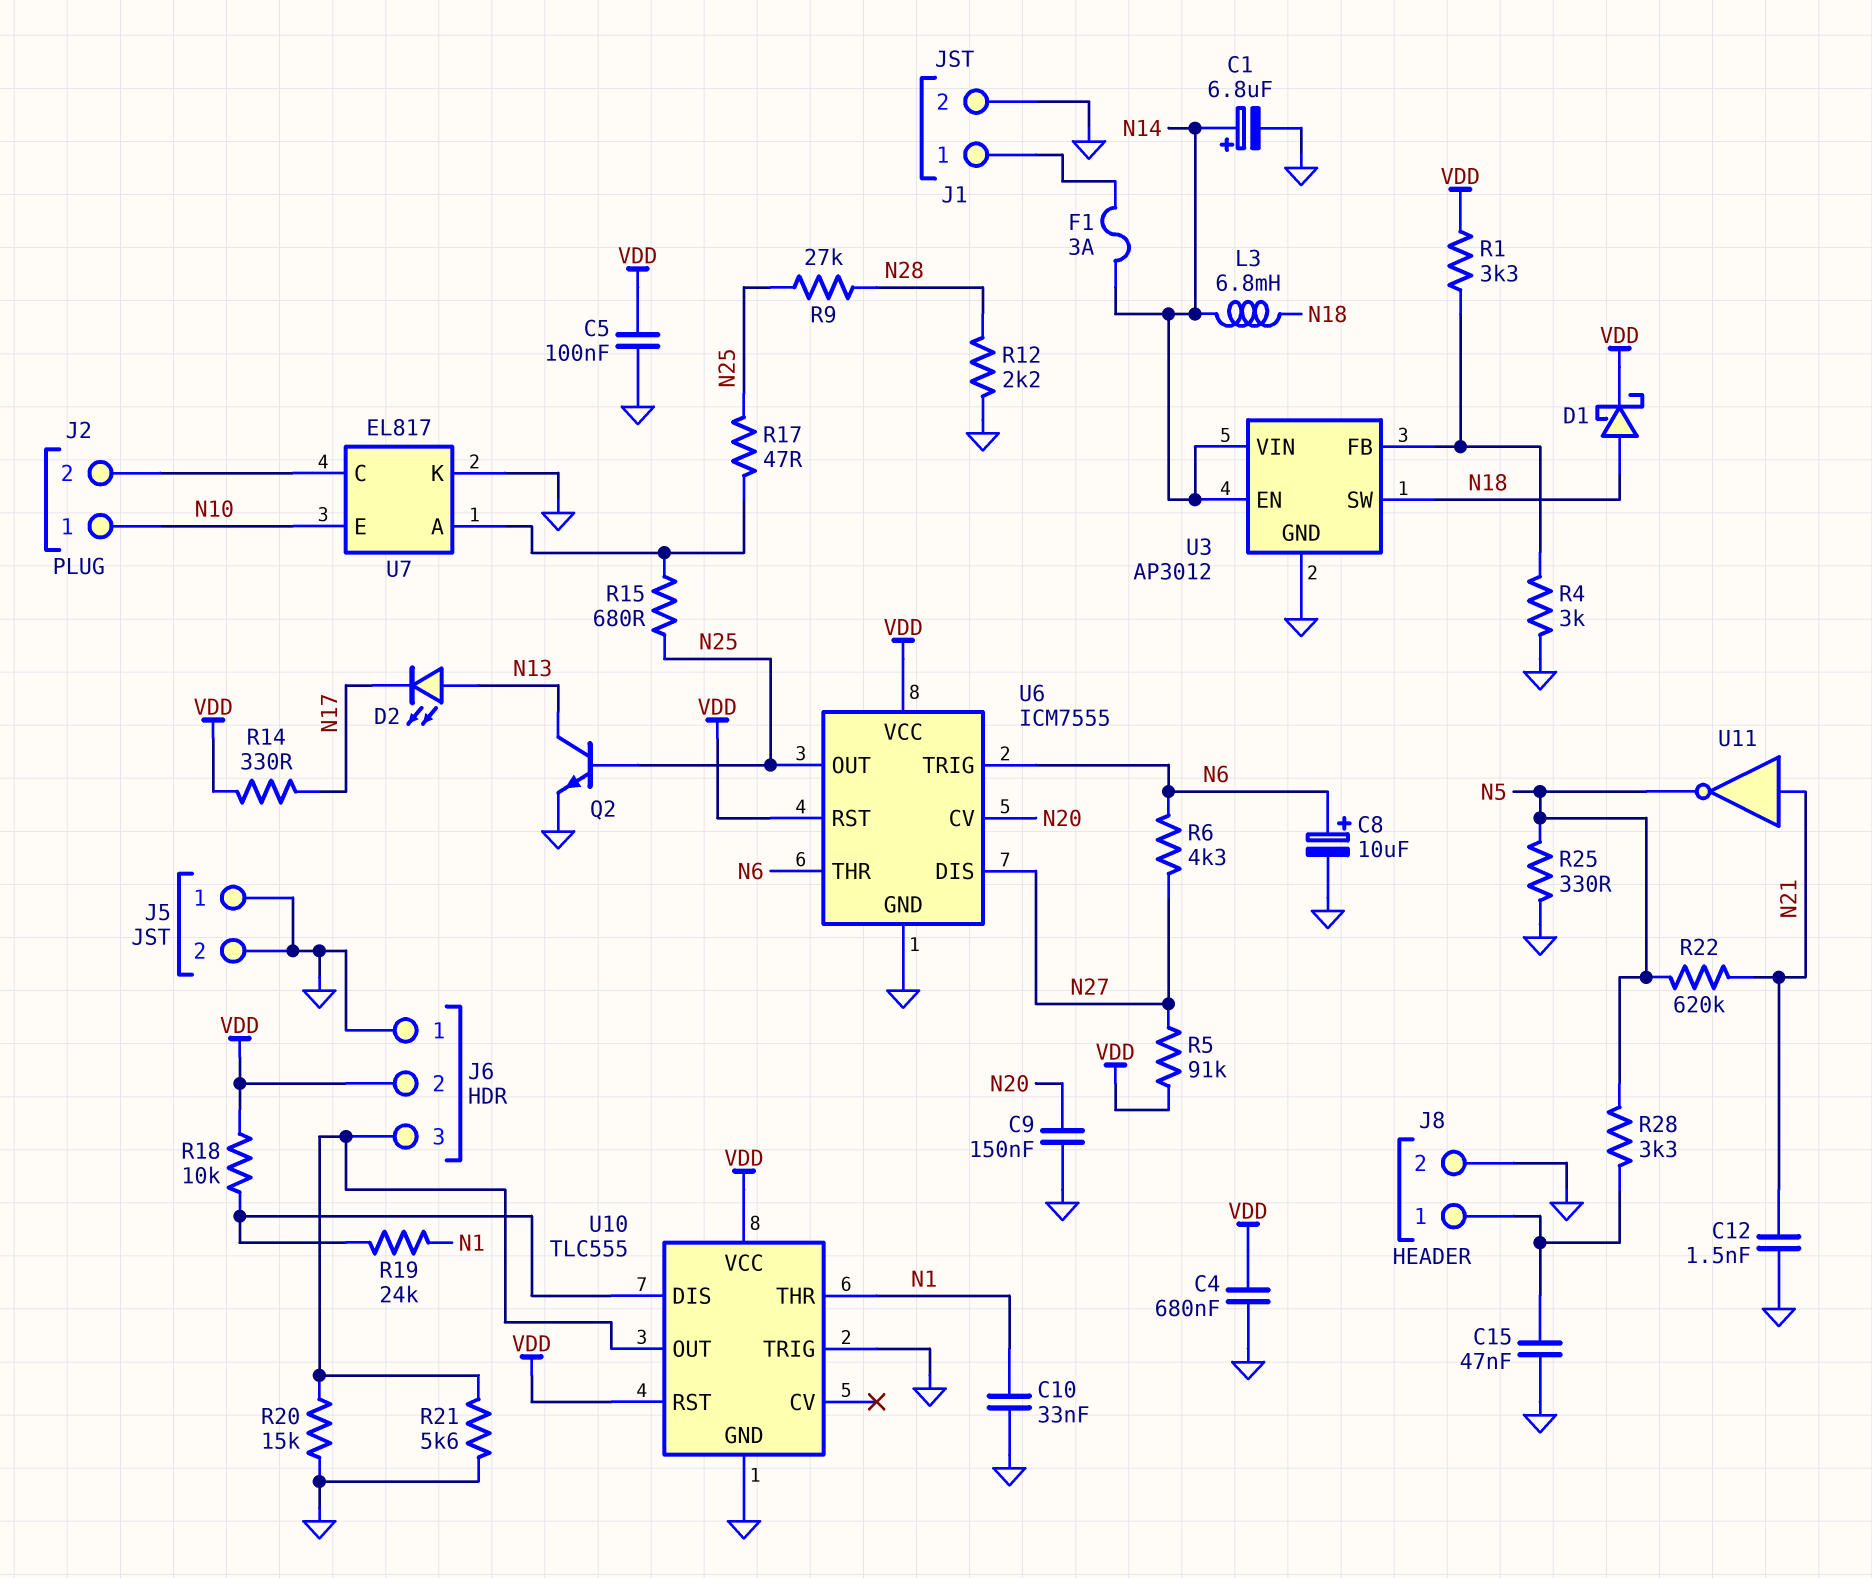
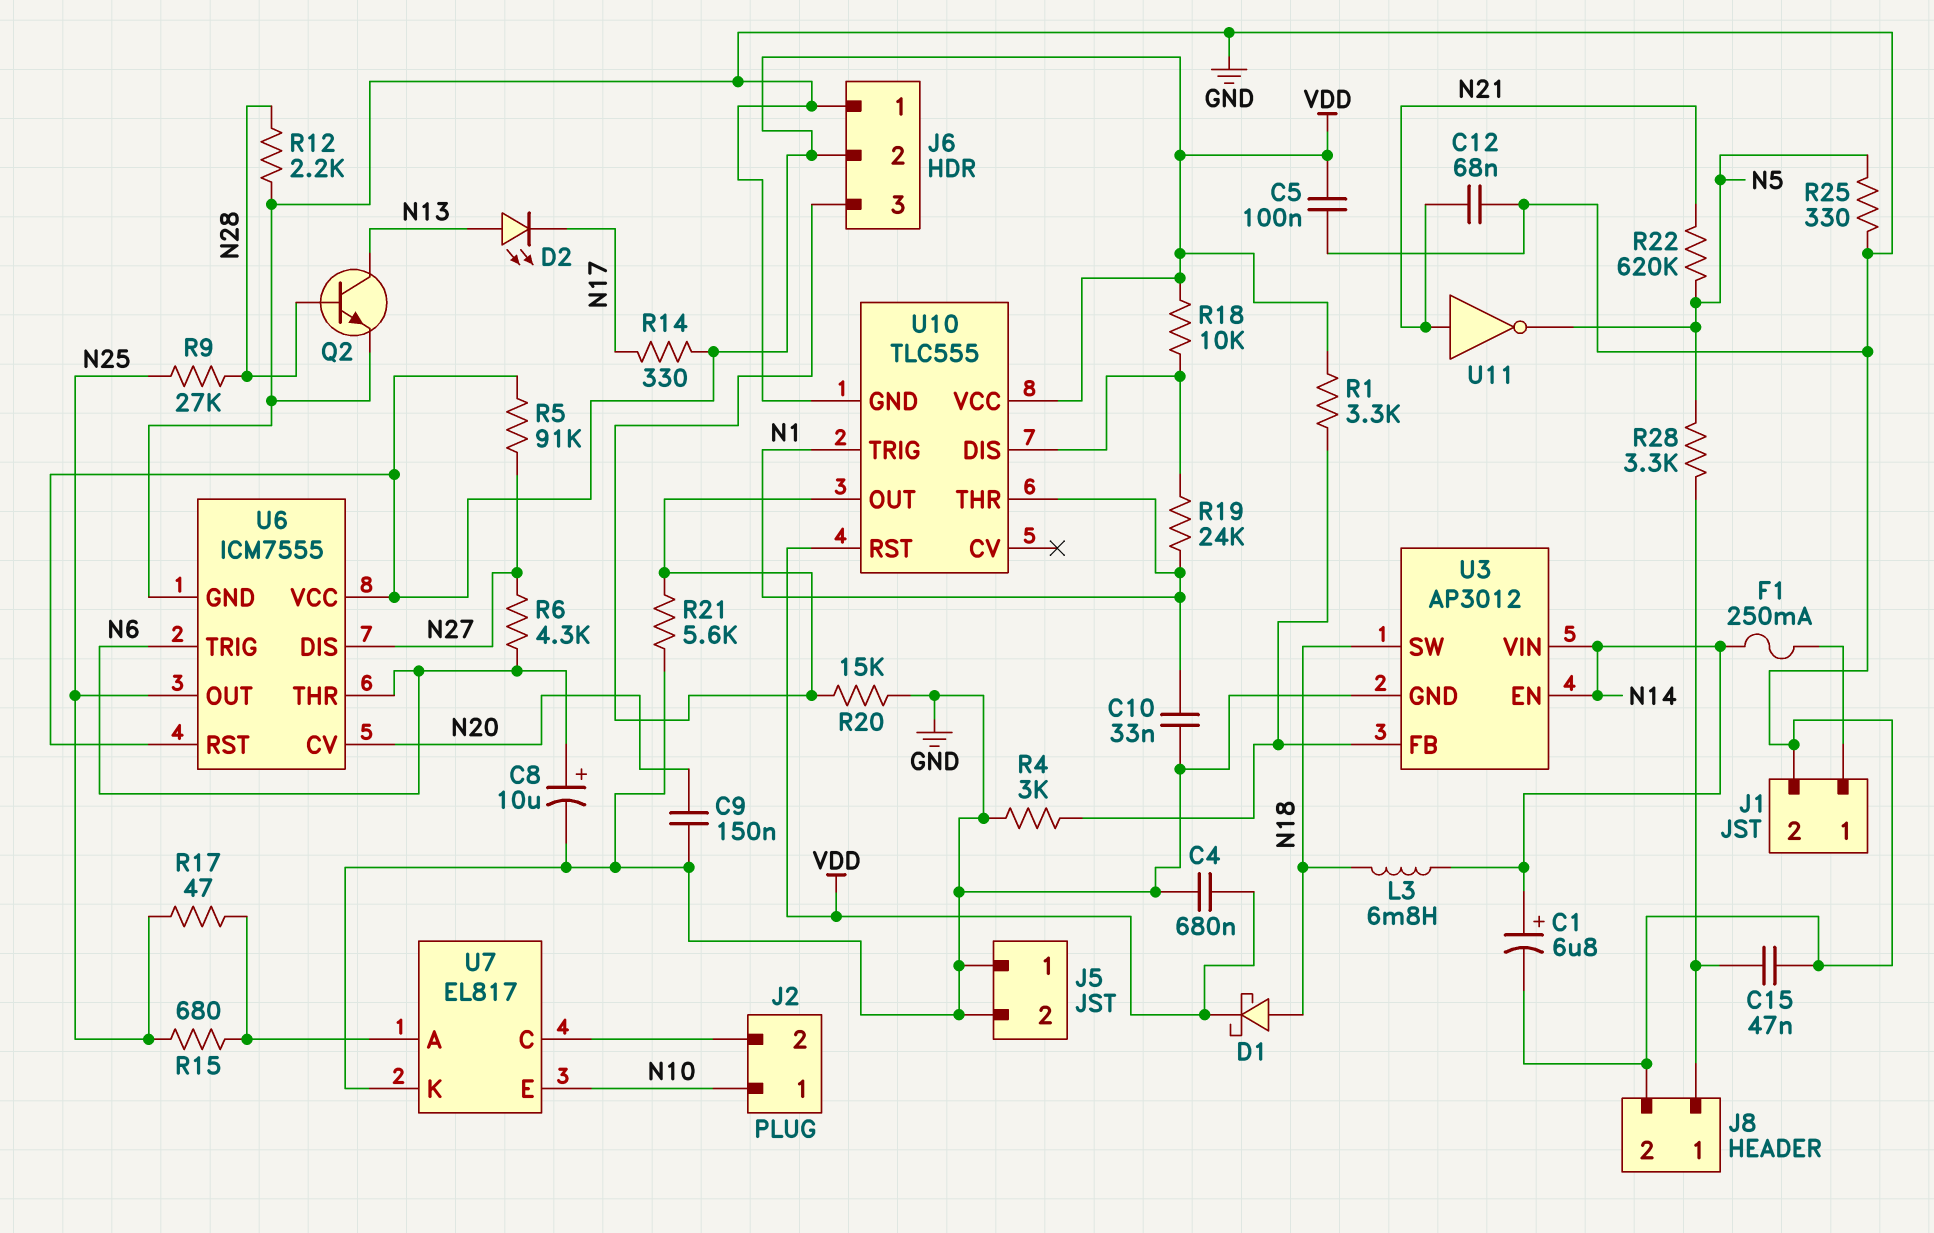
C12: 1.5nF (GND, N21) -> 68nF (GND, N21)
F1: 3A (J1/1, N14) -> 250mA (J1/1, N14)
Q2: NPN (B N25, C N13, E GND) -> NPN (B N28, C N13, E GND)
U10 pin TRIG: GND -> N1

